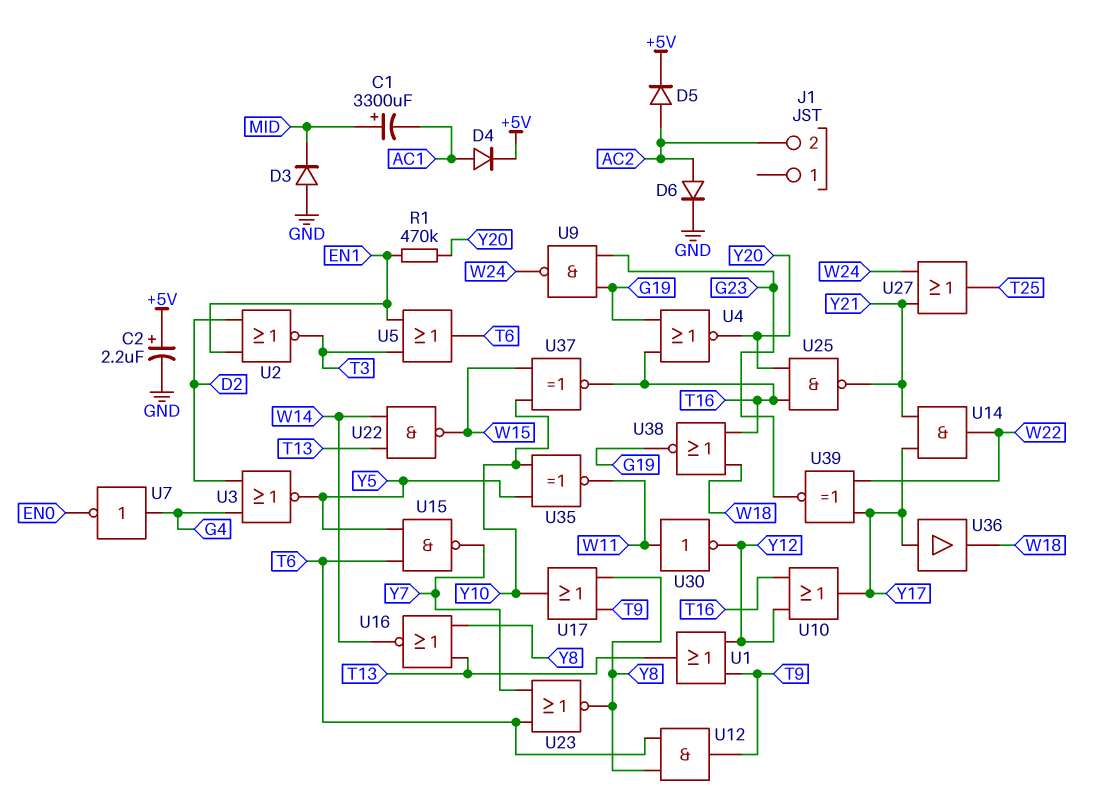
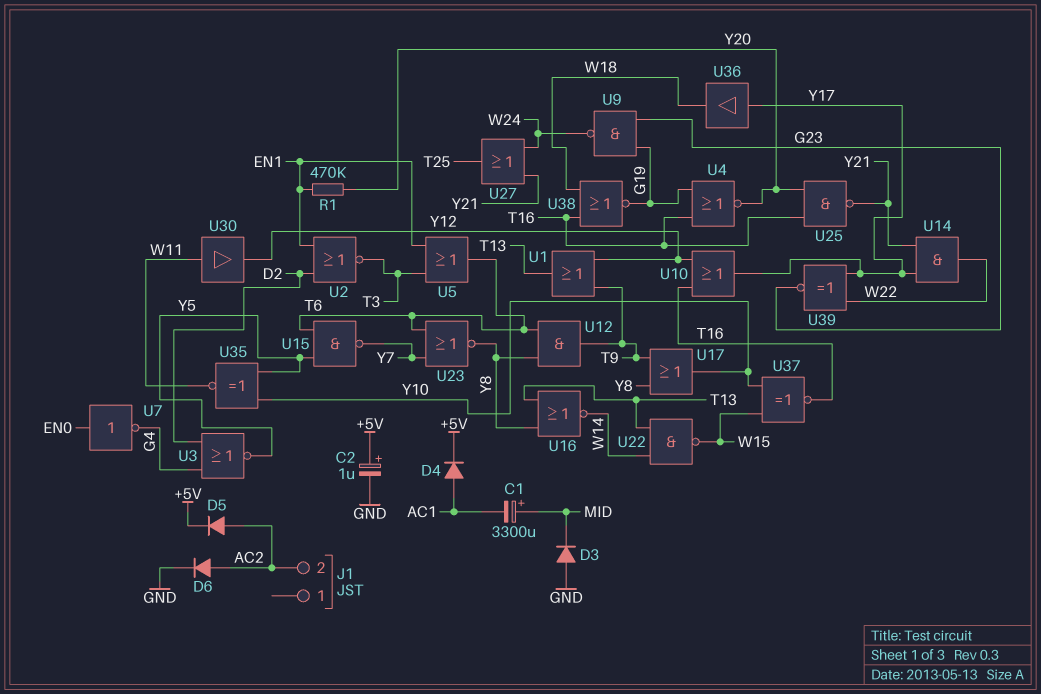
C2: 2.2uF (plus +5V, minus GND) -> 1uF (plus +5V, minus GND)
U7: NOT (in G4, out EN0) -> NOT (in EN0, out G4)
U30: NOT (in W11, out Y12) -> buffer (in W11, out Y12)

